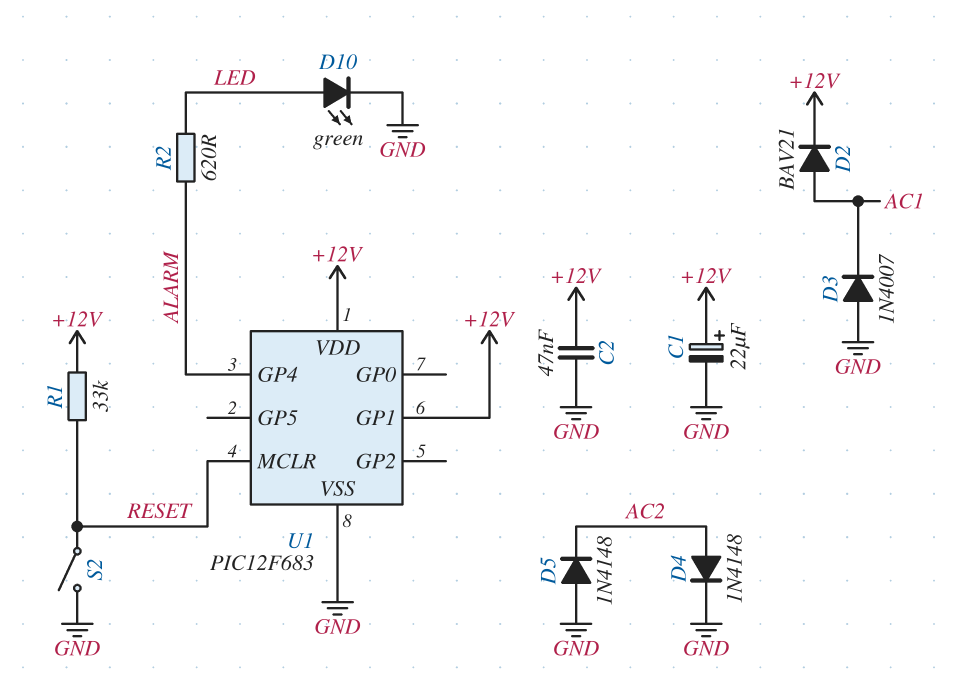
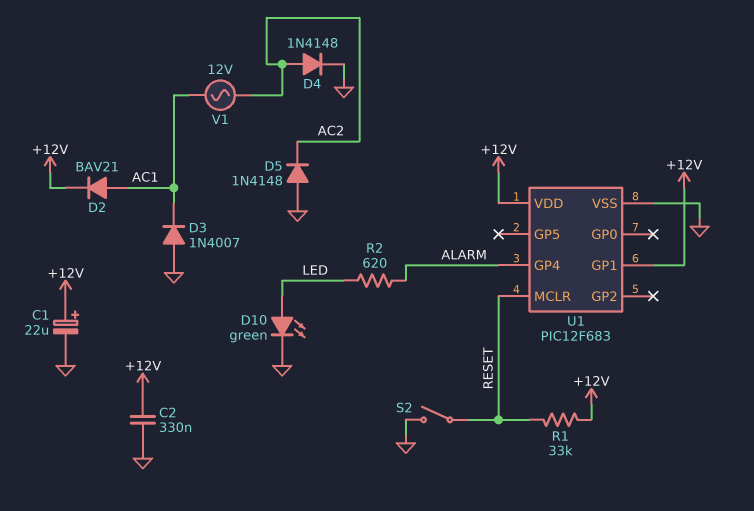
C2: 47nF (+12V, GND) -> 330nF (+12V, GND)
V1: none -> AC 12V (AC1, AC2)

